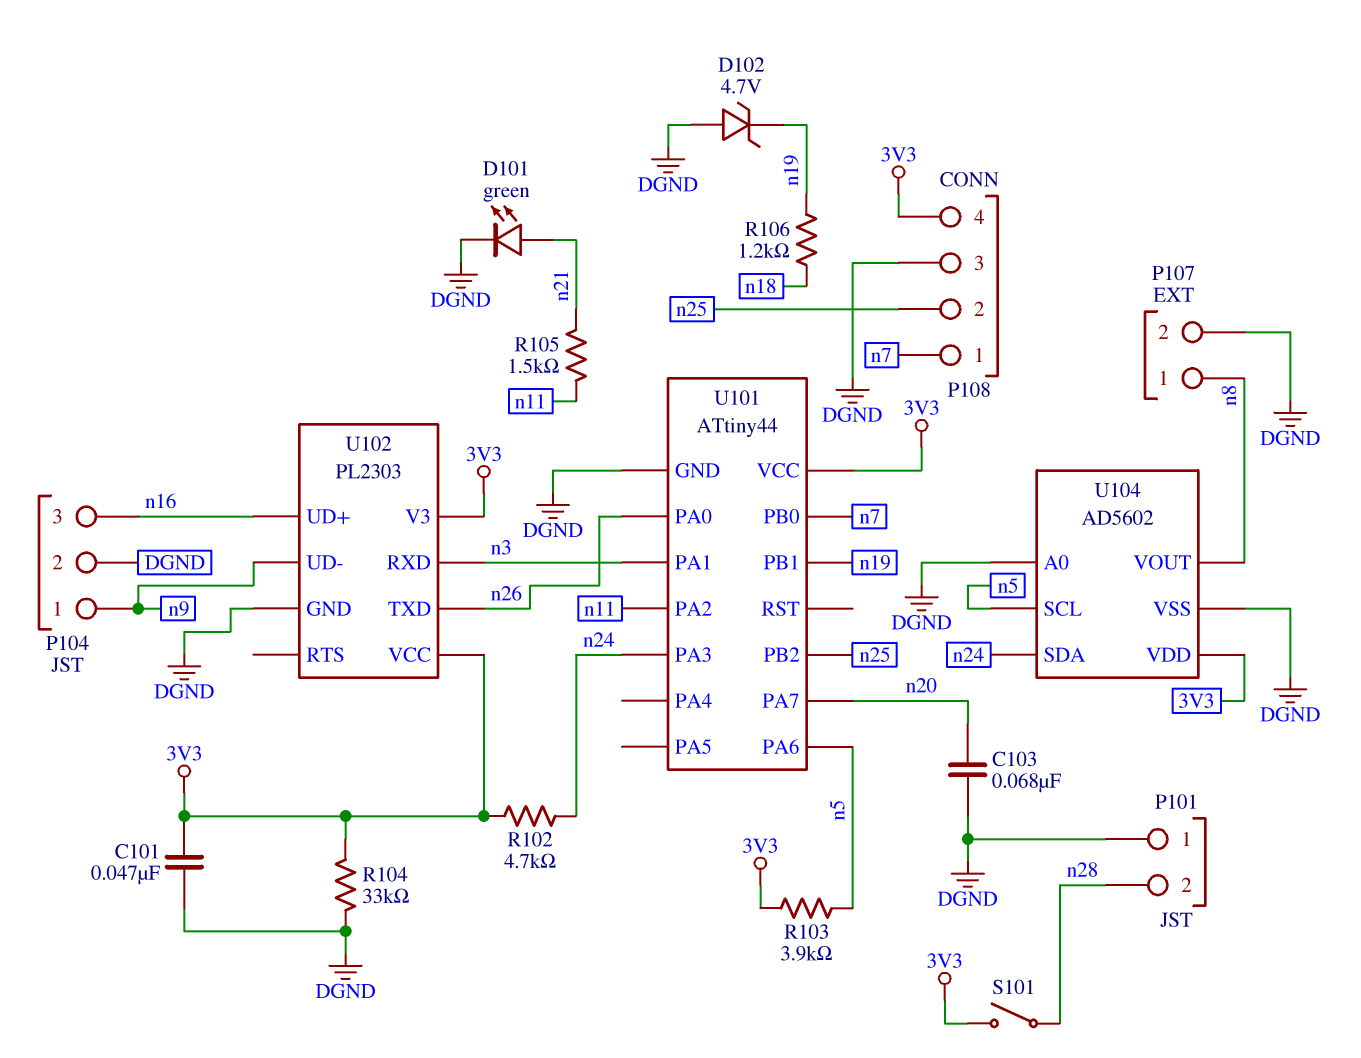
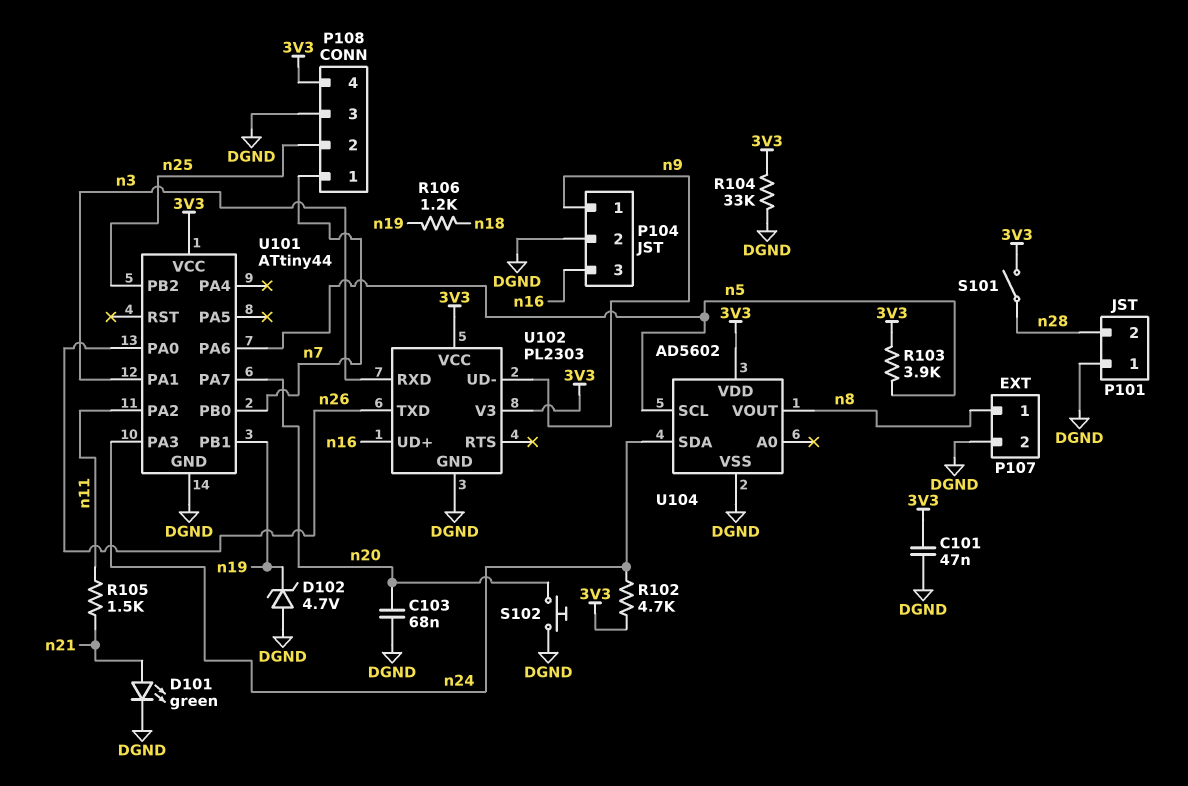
S102: none -> button (DGND, n20)
U104 pin A0: DGND -> none

